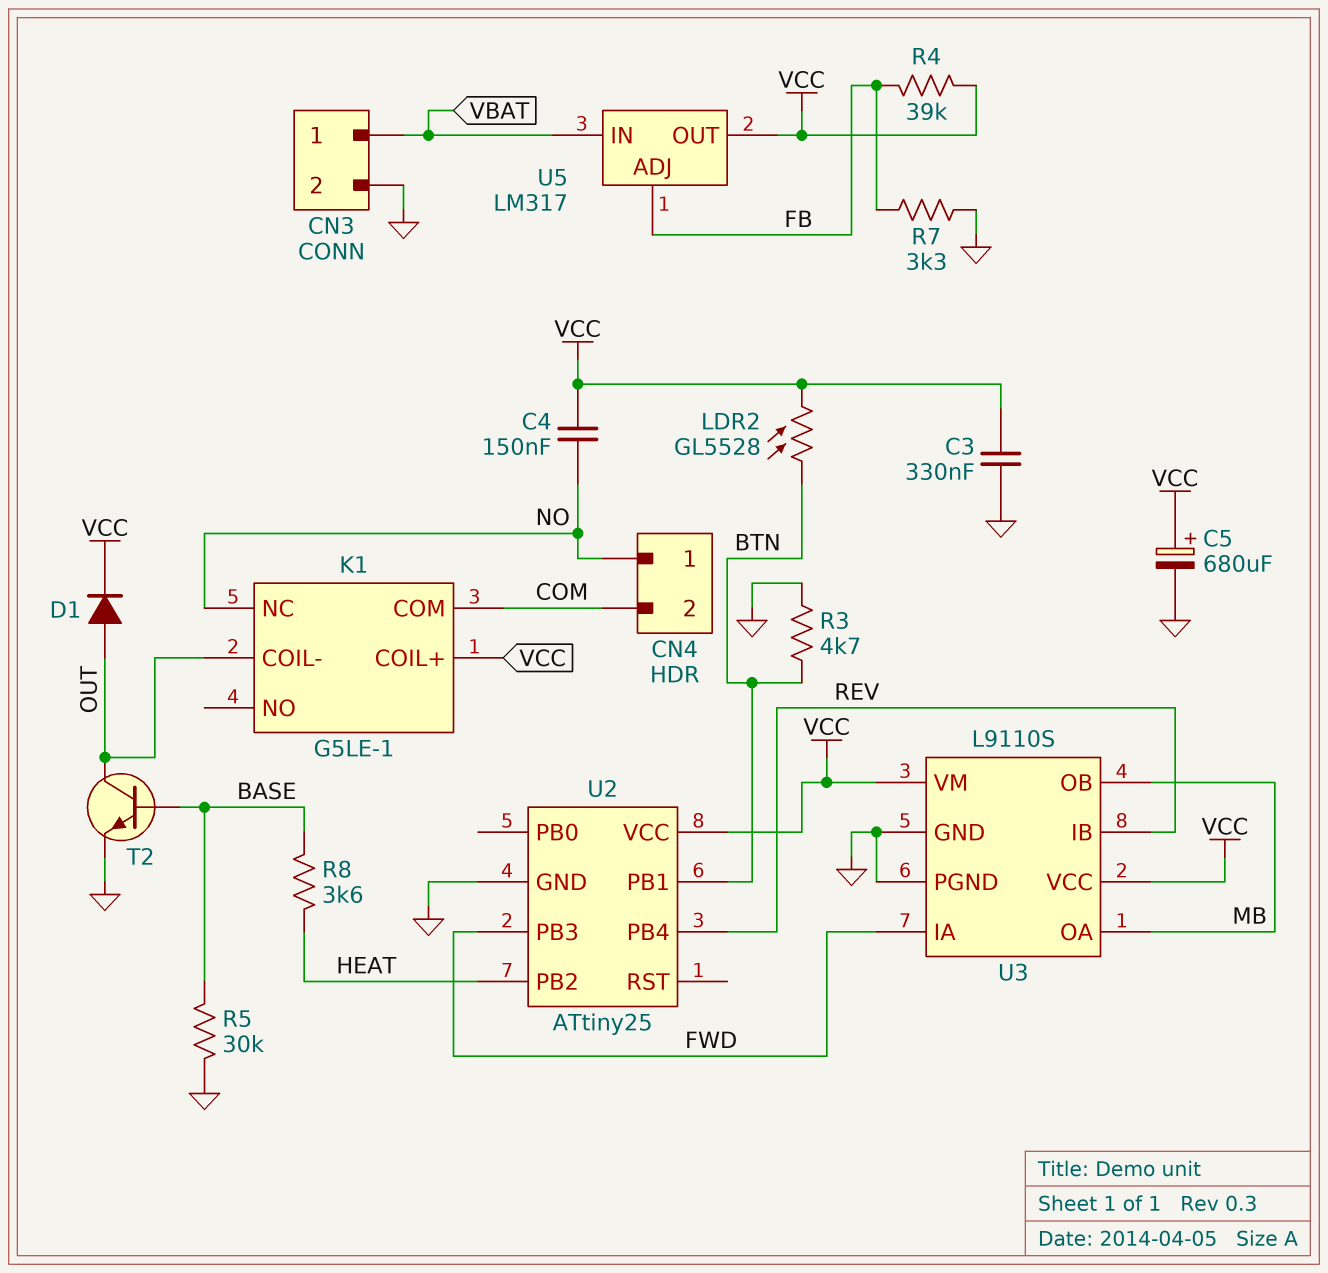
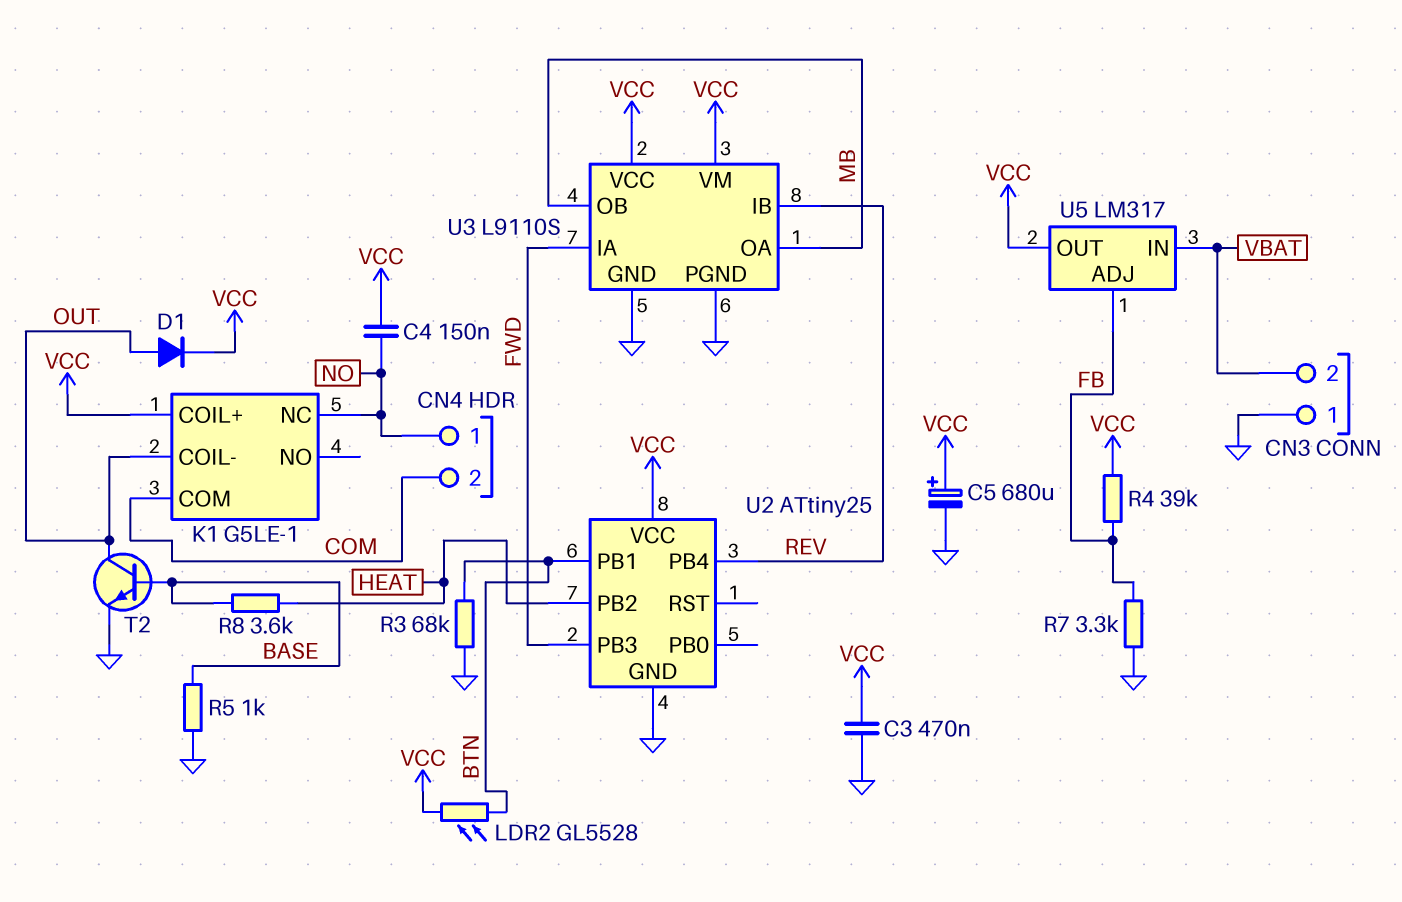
C3: 330nF (GND, VCC) -> 470nF (GND, VCC)
CN3 pin 1: VBAT -> GND
CN3 pin 2: GND -> VBAT
R3: 4.7k (BTN, GND) -> 68k (BTN, GND)
R5: 30k (BASE, GND) -> 1k (BASE, GND)

